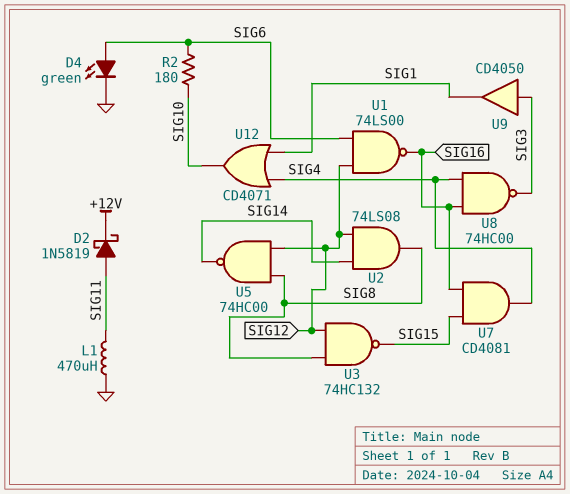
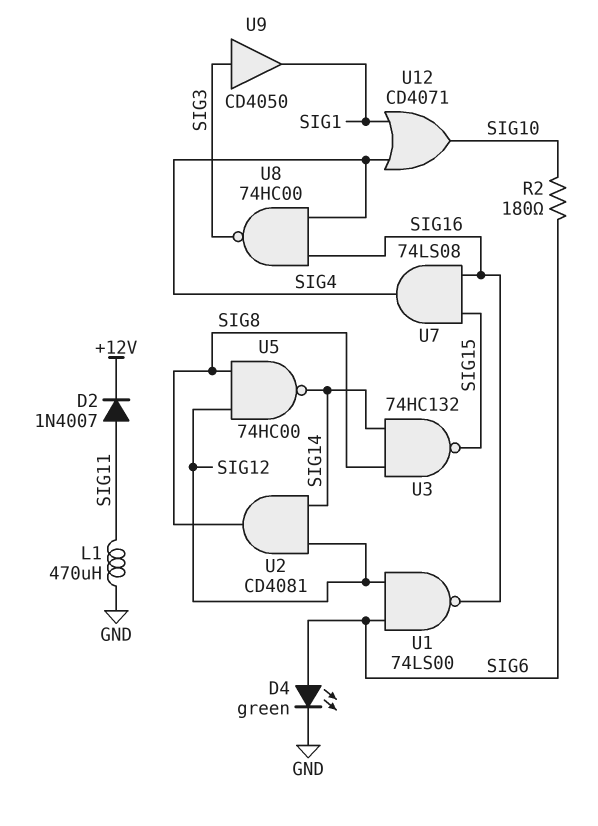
D2: schottky 1N5819 (A SIG11, K +12V) -> diode 1N4007 (A SIG11, K +12V)
U2: AND 74LS08 (in SIG12, in SIG14, out SIG8) -> AND CD4081 (in SIG12, in SIG14, out SIG8)
U3: NAND 74HC132 (in SIG8, in SIG12, out SIG15) -> NAND 74HC132 (in SIG8, in SIG14, out SIG15)
U7: AND CD4081 (in SIG15, in SIG16, out SIG4) -> AND 74LS08 (in SIG15, in SIG16, out SIG4)

